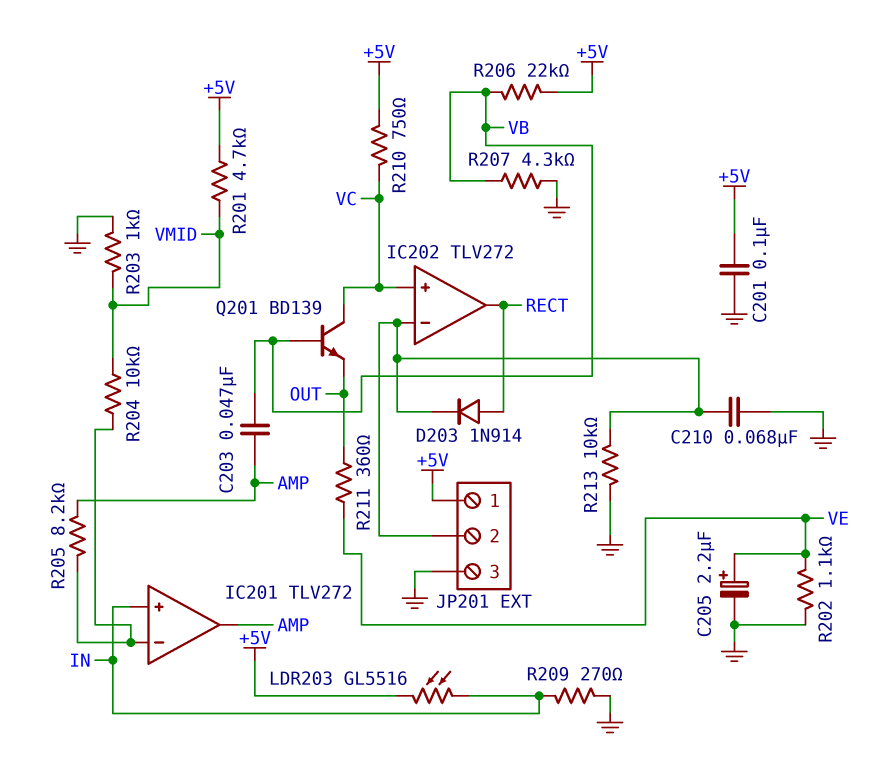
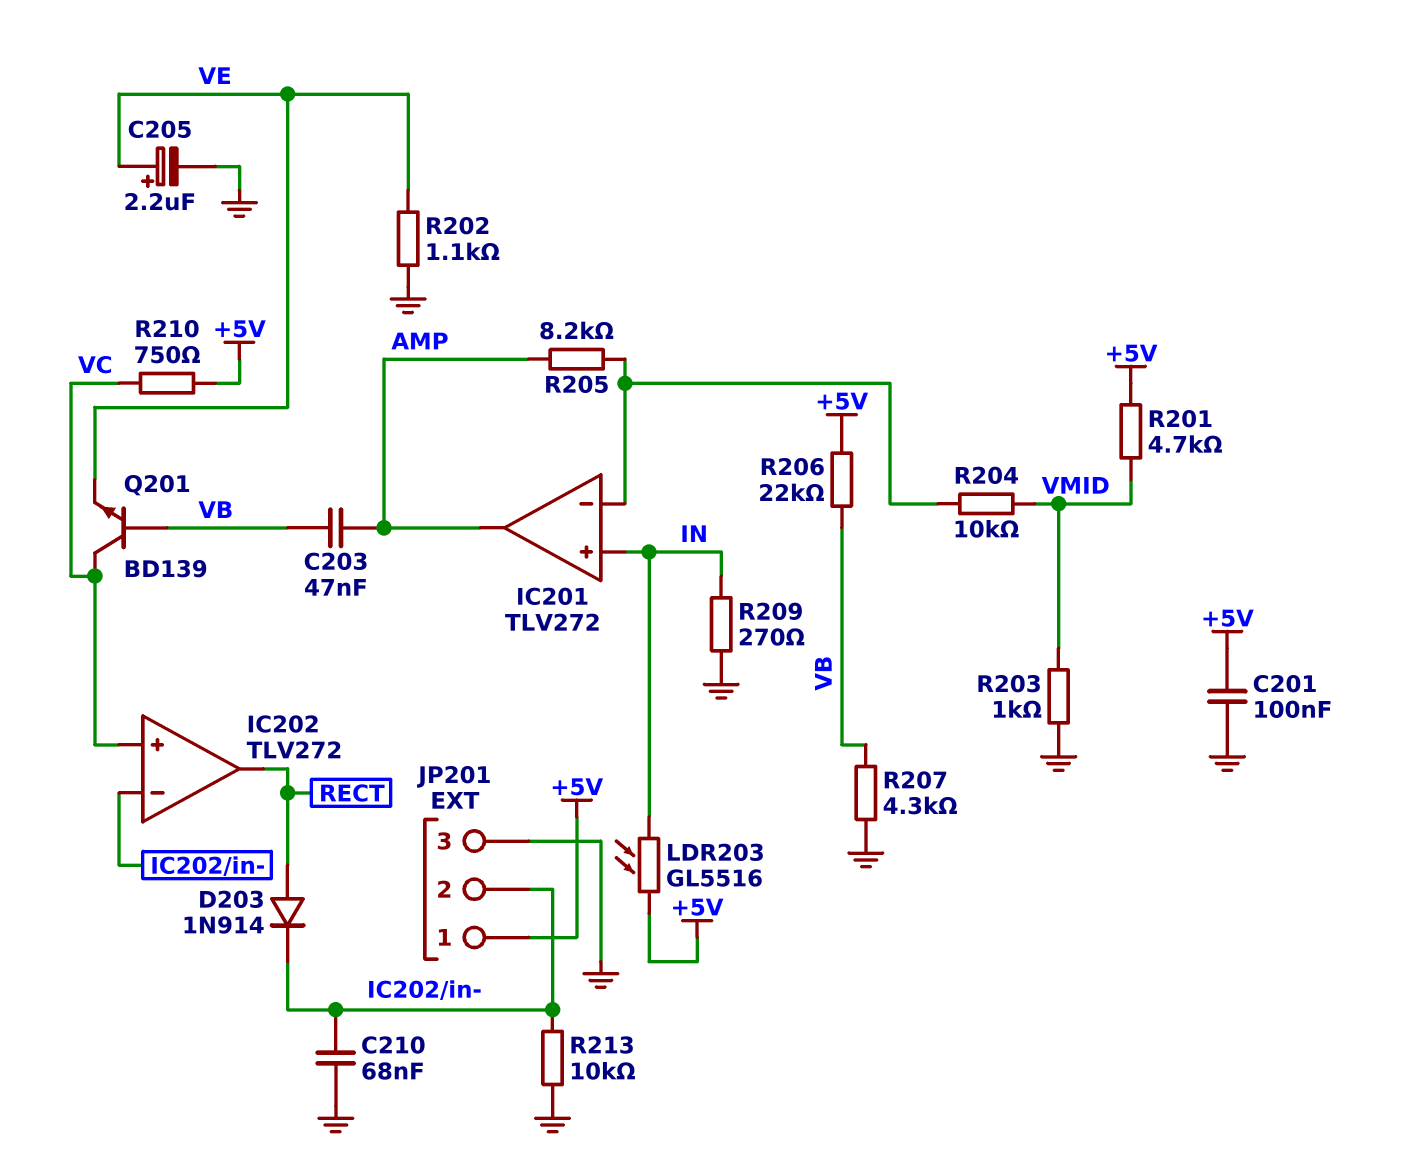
Q201: NPN BD139 (B VB, C VC, E OUT) -> NPN BD139 (B VB, C VC, E VE)
R211: 360 (OUT, VE) -> none

